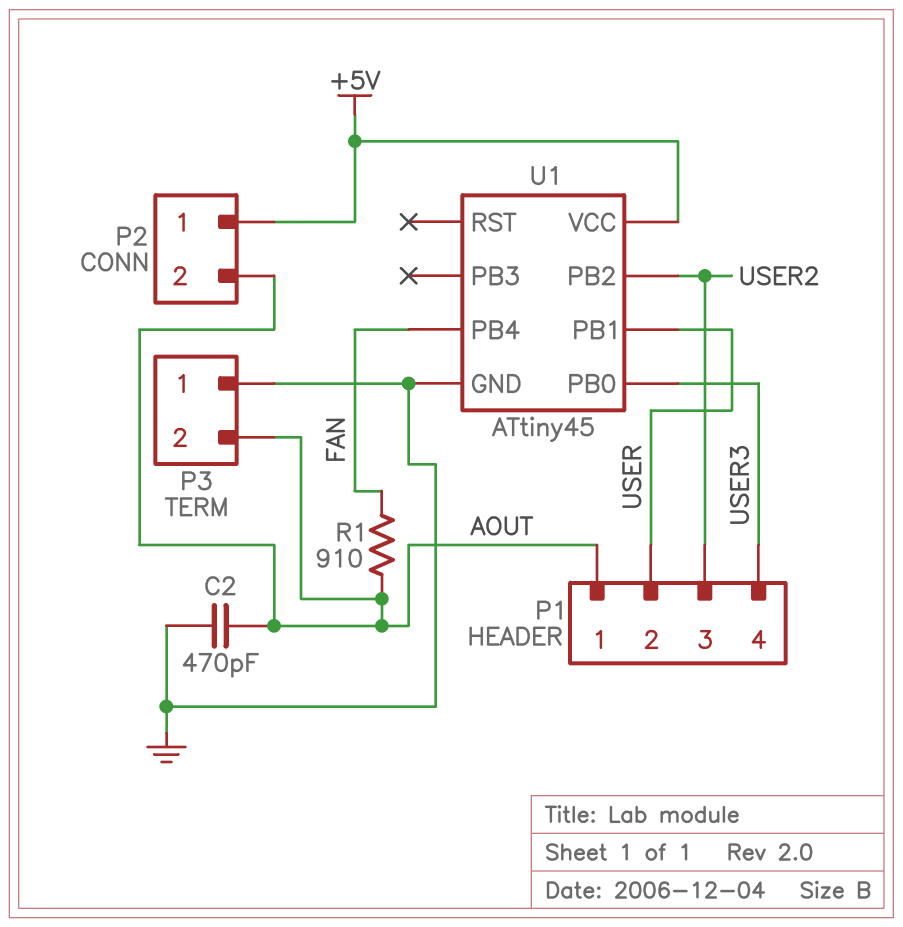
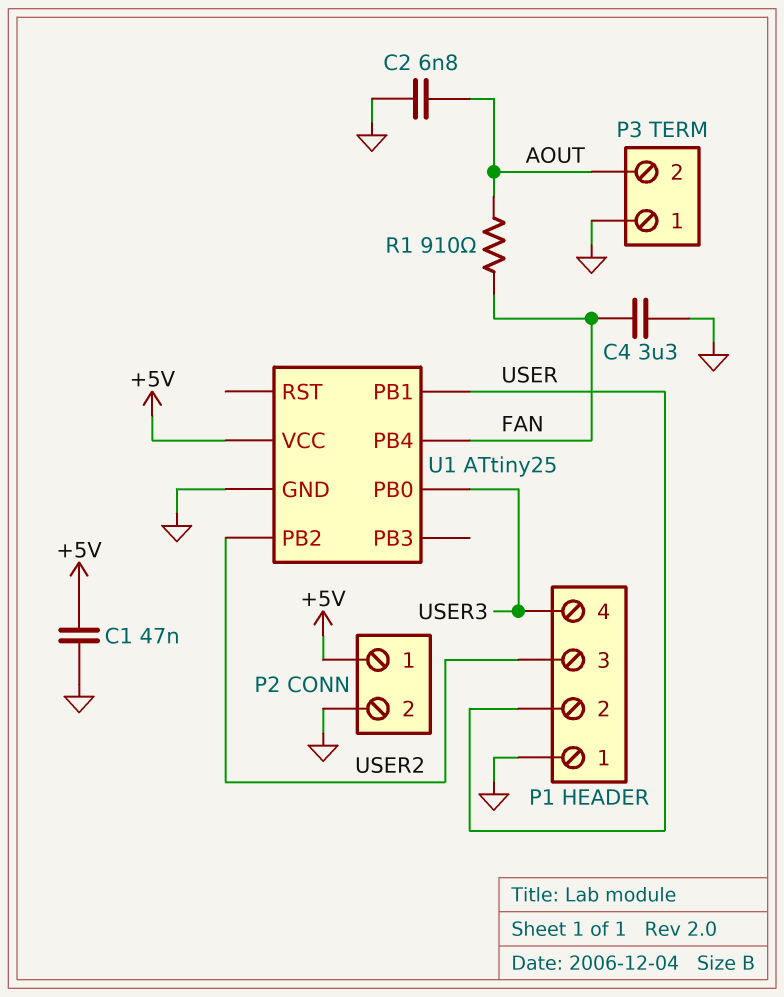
C1: none -> 47nF (+5V, GND)
C2: 470pF (AOUT, GND) -> 6.8nF (AOUT, GND)
C4: none -> 3.3uF (FAN, GND)
P1 pin 1: AOUT -> GND
P2 pin 2: AOUT -> GND
U1: ATtiny45 -> ATtiny25

